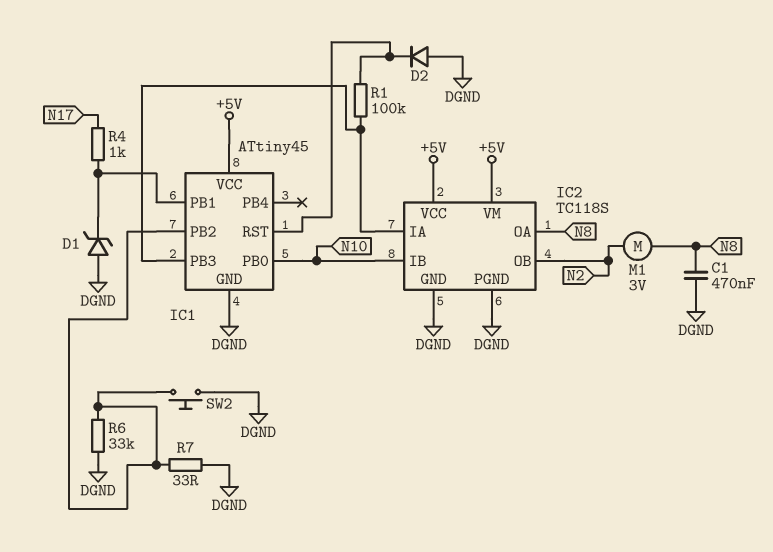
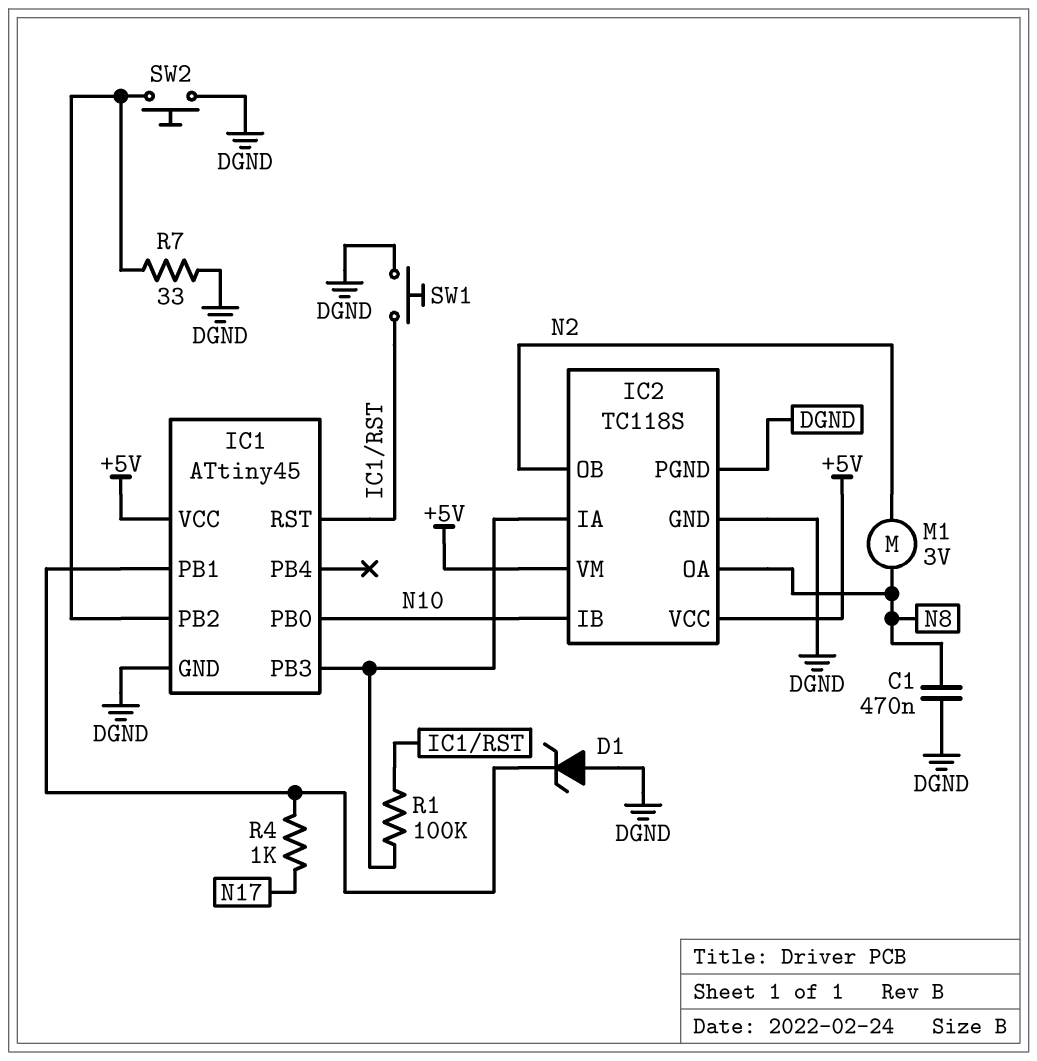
D2: diode (A DGND, K IC1/RST) -> none
R6: 33k (DGND, IC1/PB2) -> none
SW1: none -> button (DGND, IC1/RST)

